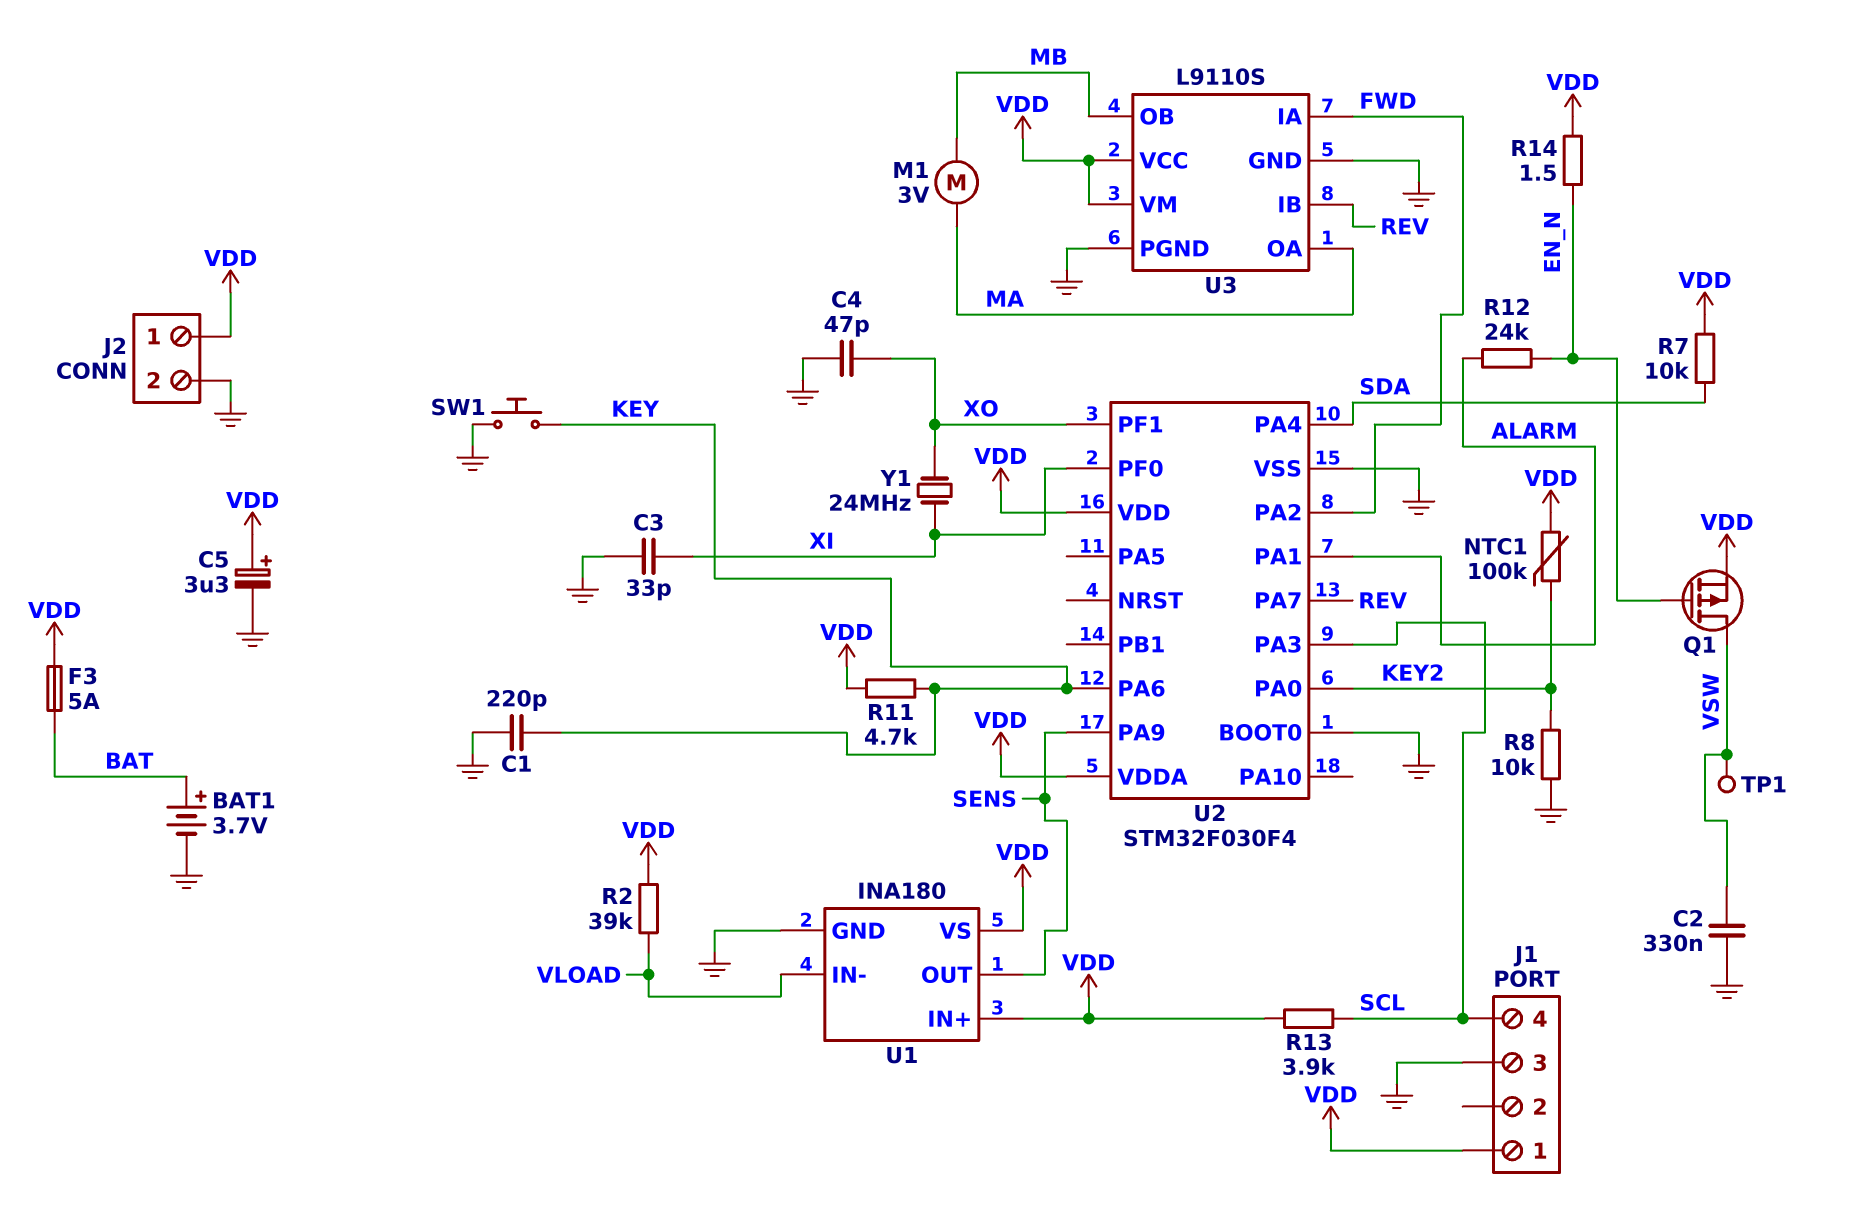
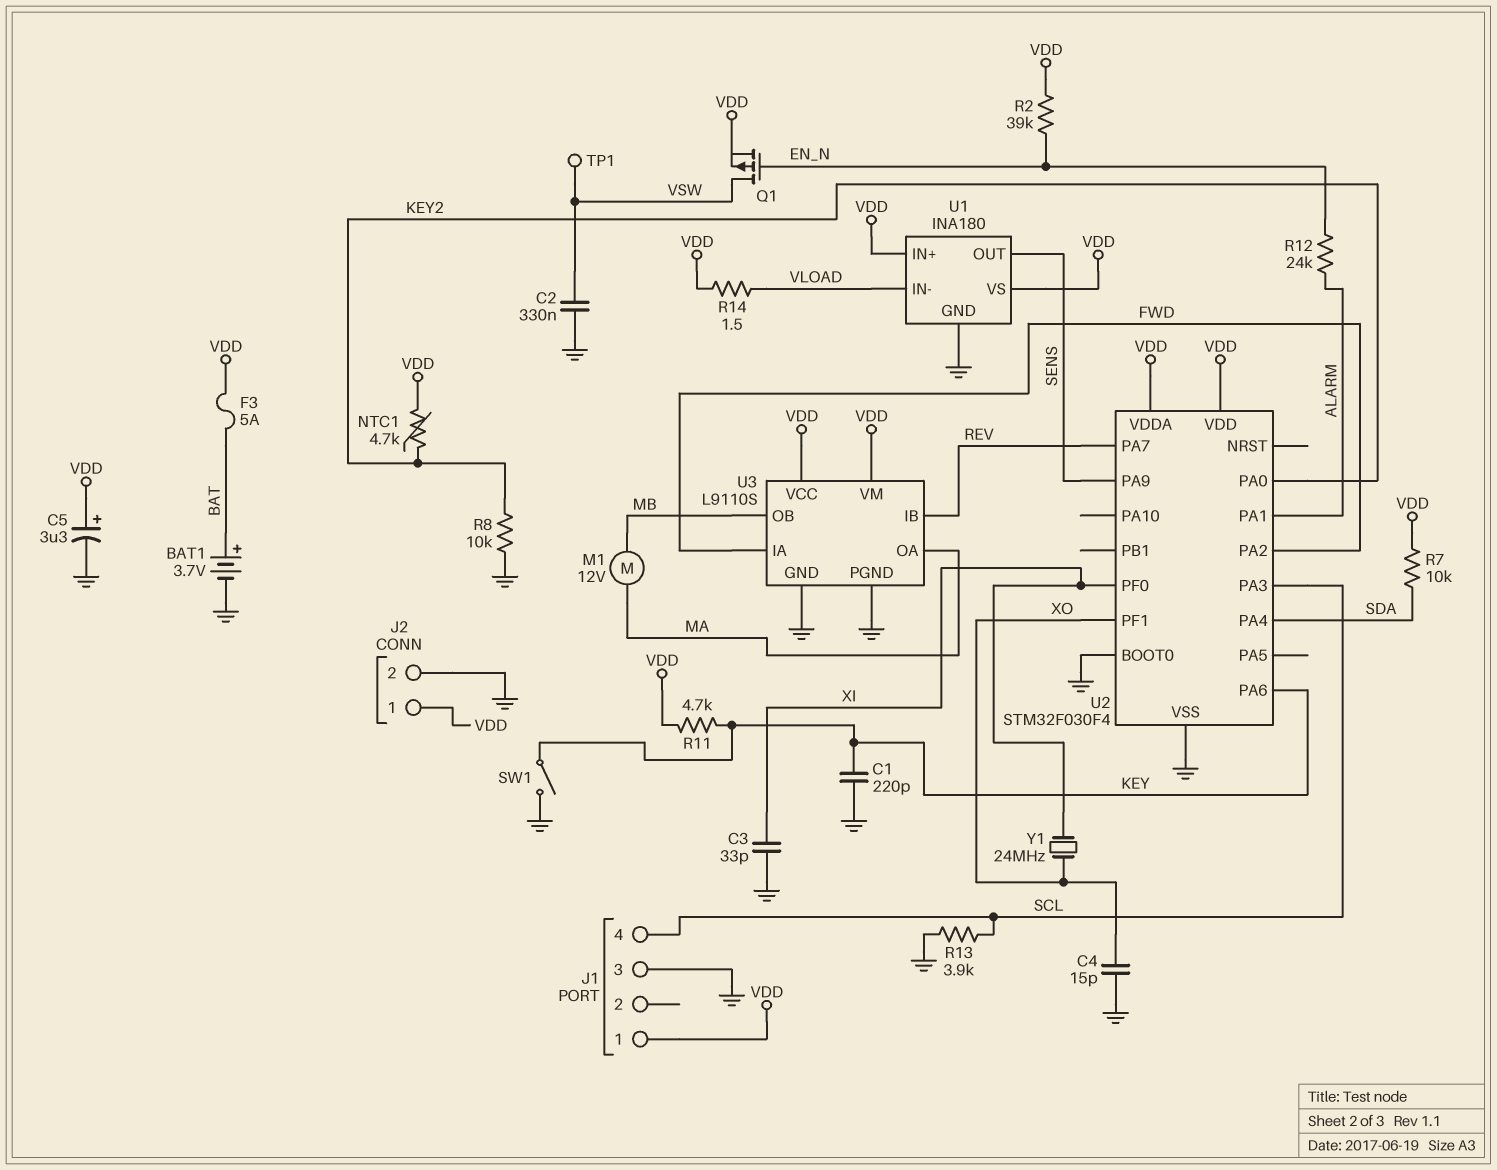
C4: 47pF (GND, XO) -> 15pF (GND, XO)
M1: motor 3V (MA, MB) -> motor 12V (MA, MB)
NTC1: 100k (KEY2, VDD) -> 4.7k (KEY2, VDD)
R2: 39k (VDD, VLOAD) -> 39k (EN_N, VDD)
R13: 3.9k (SCL, VDD) -> 3.9k (GND, SCL)
R14: 1.5 (EN_N, VDD) -> 1.5 (VDD, VLOAD)
SW1: button (GND, KEY) -> switch (GND, KEY)

